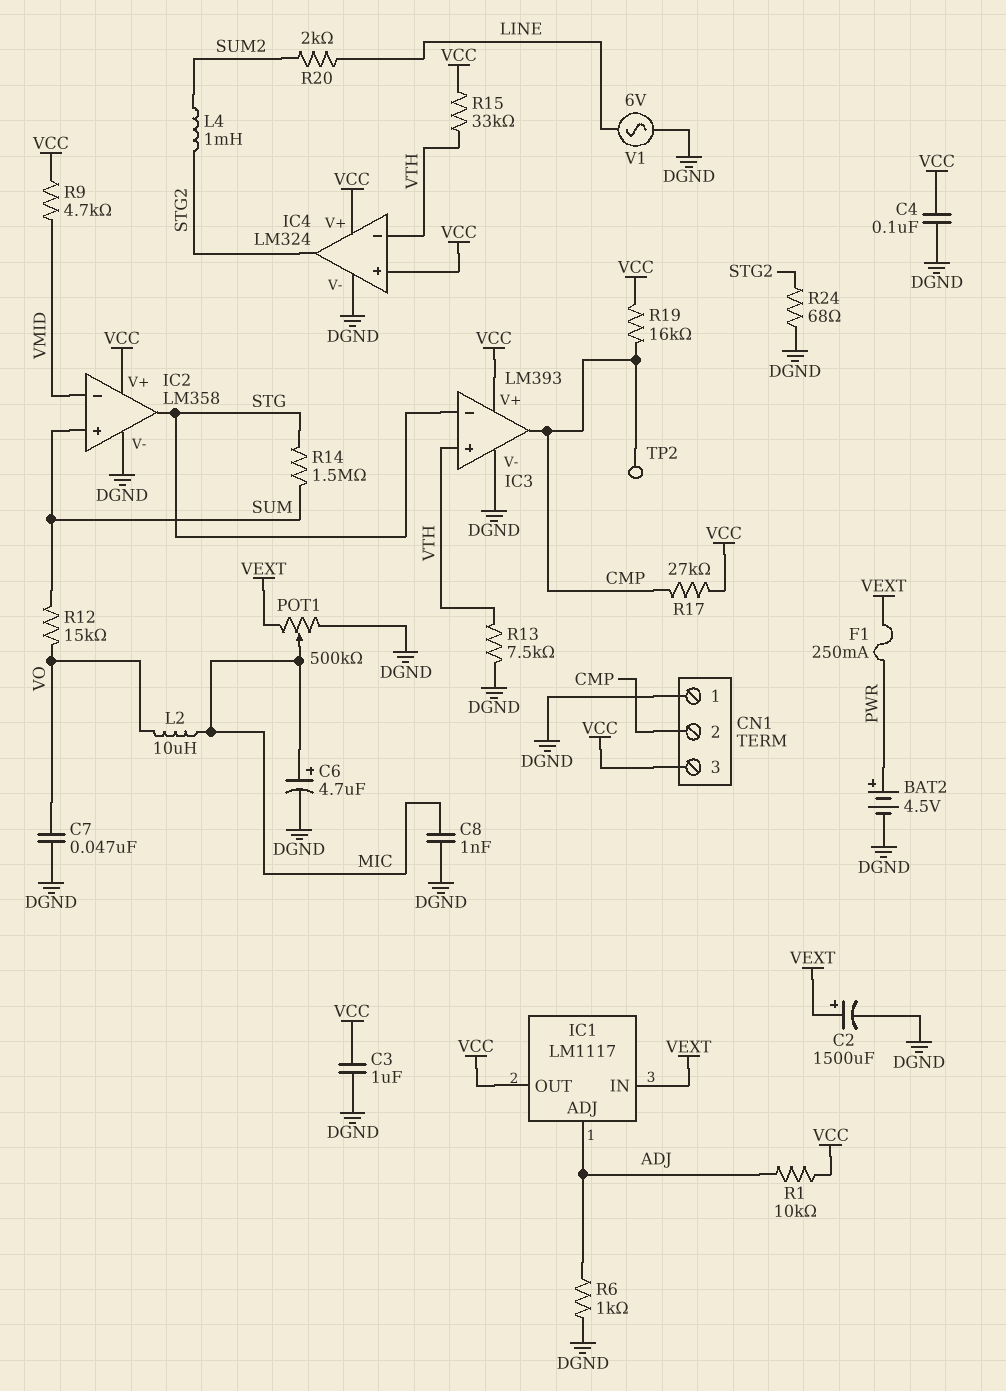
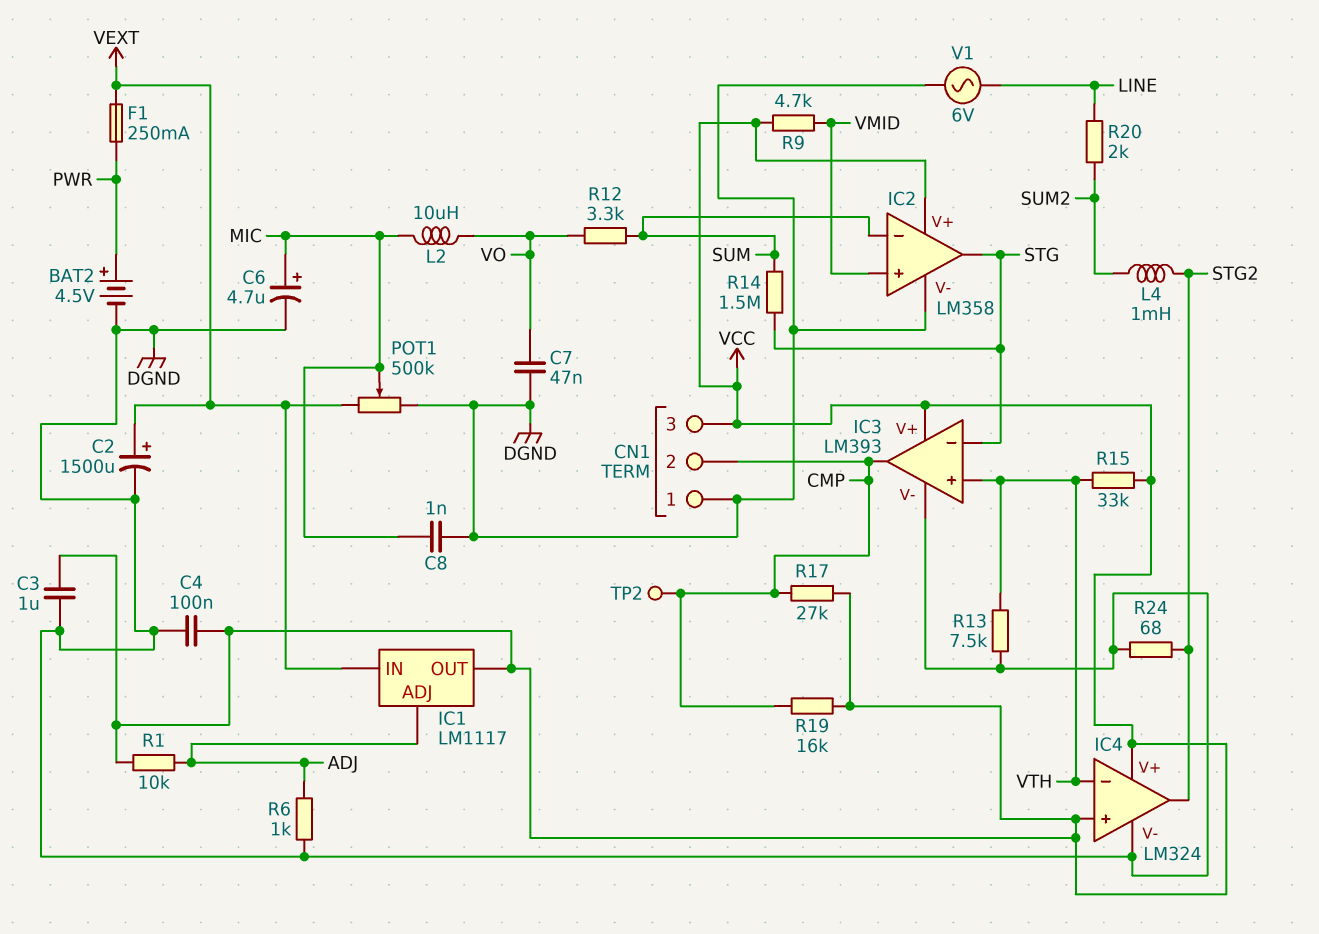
IC2 pin in+: SUM -> VMID
IC2 pin in-: VMID -> SUM
R12: 15k (SUM, VO) -> 3.3k (SUM, VO)

